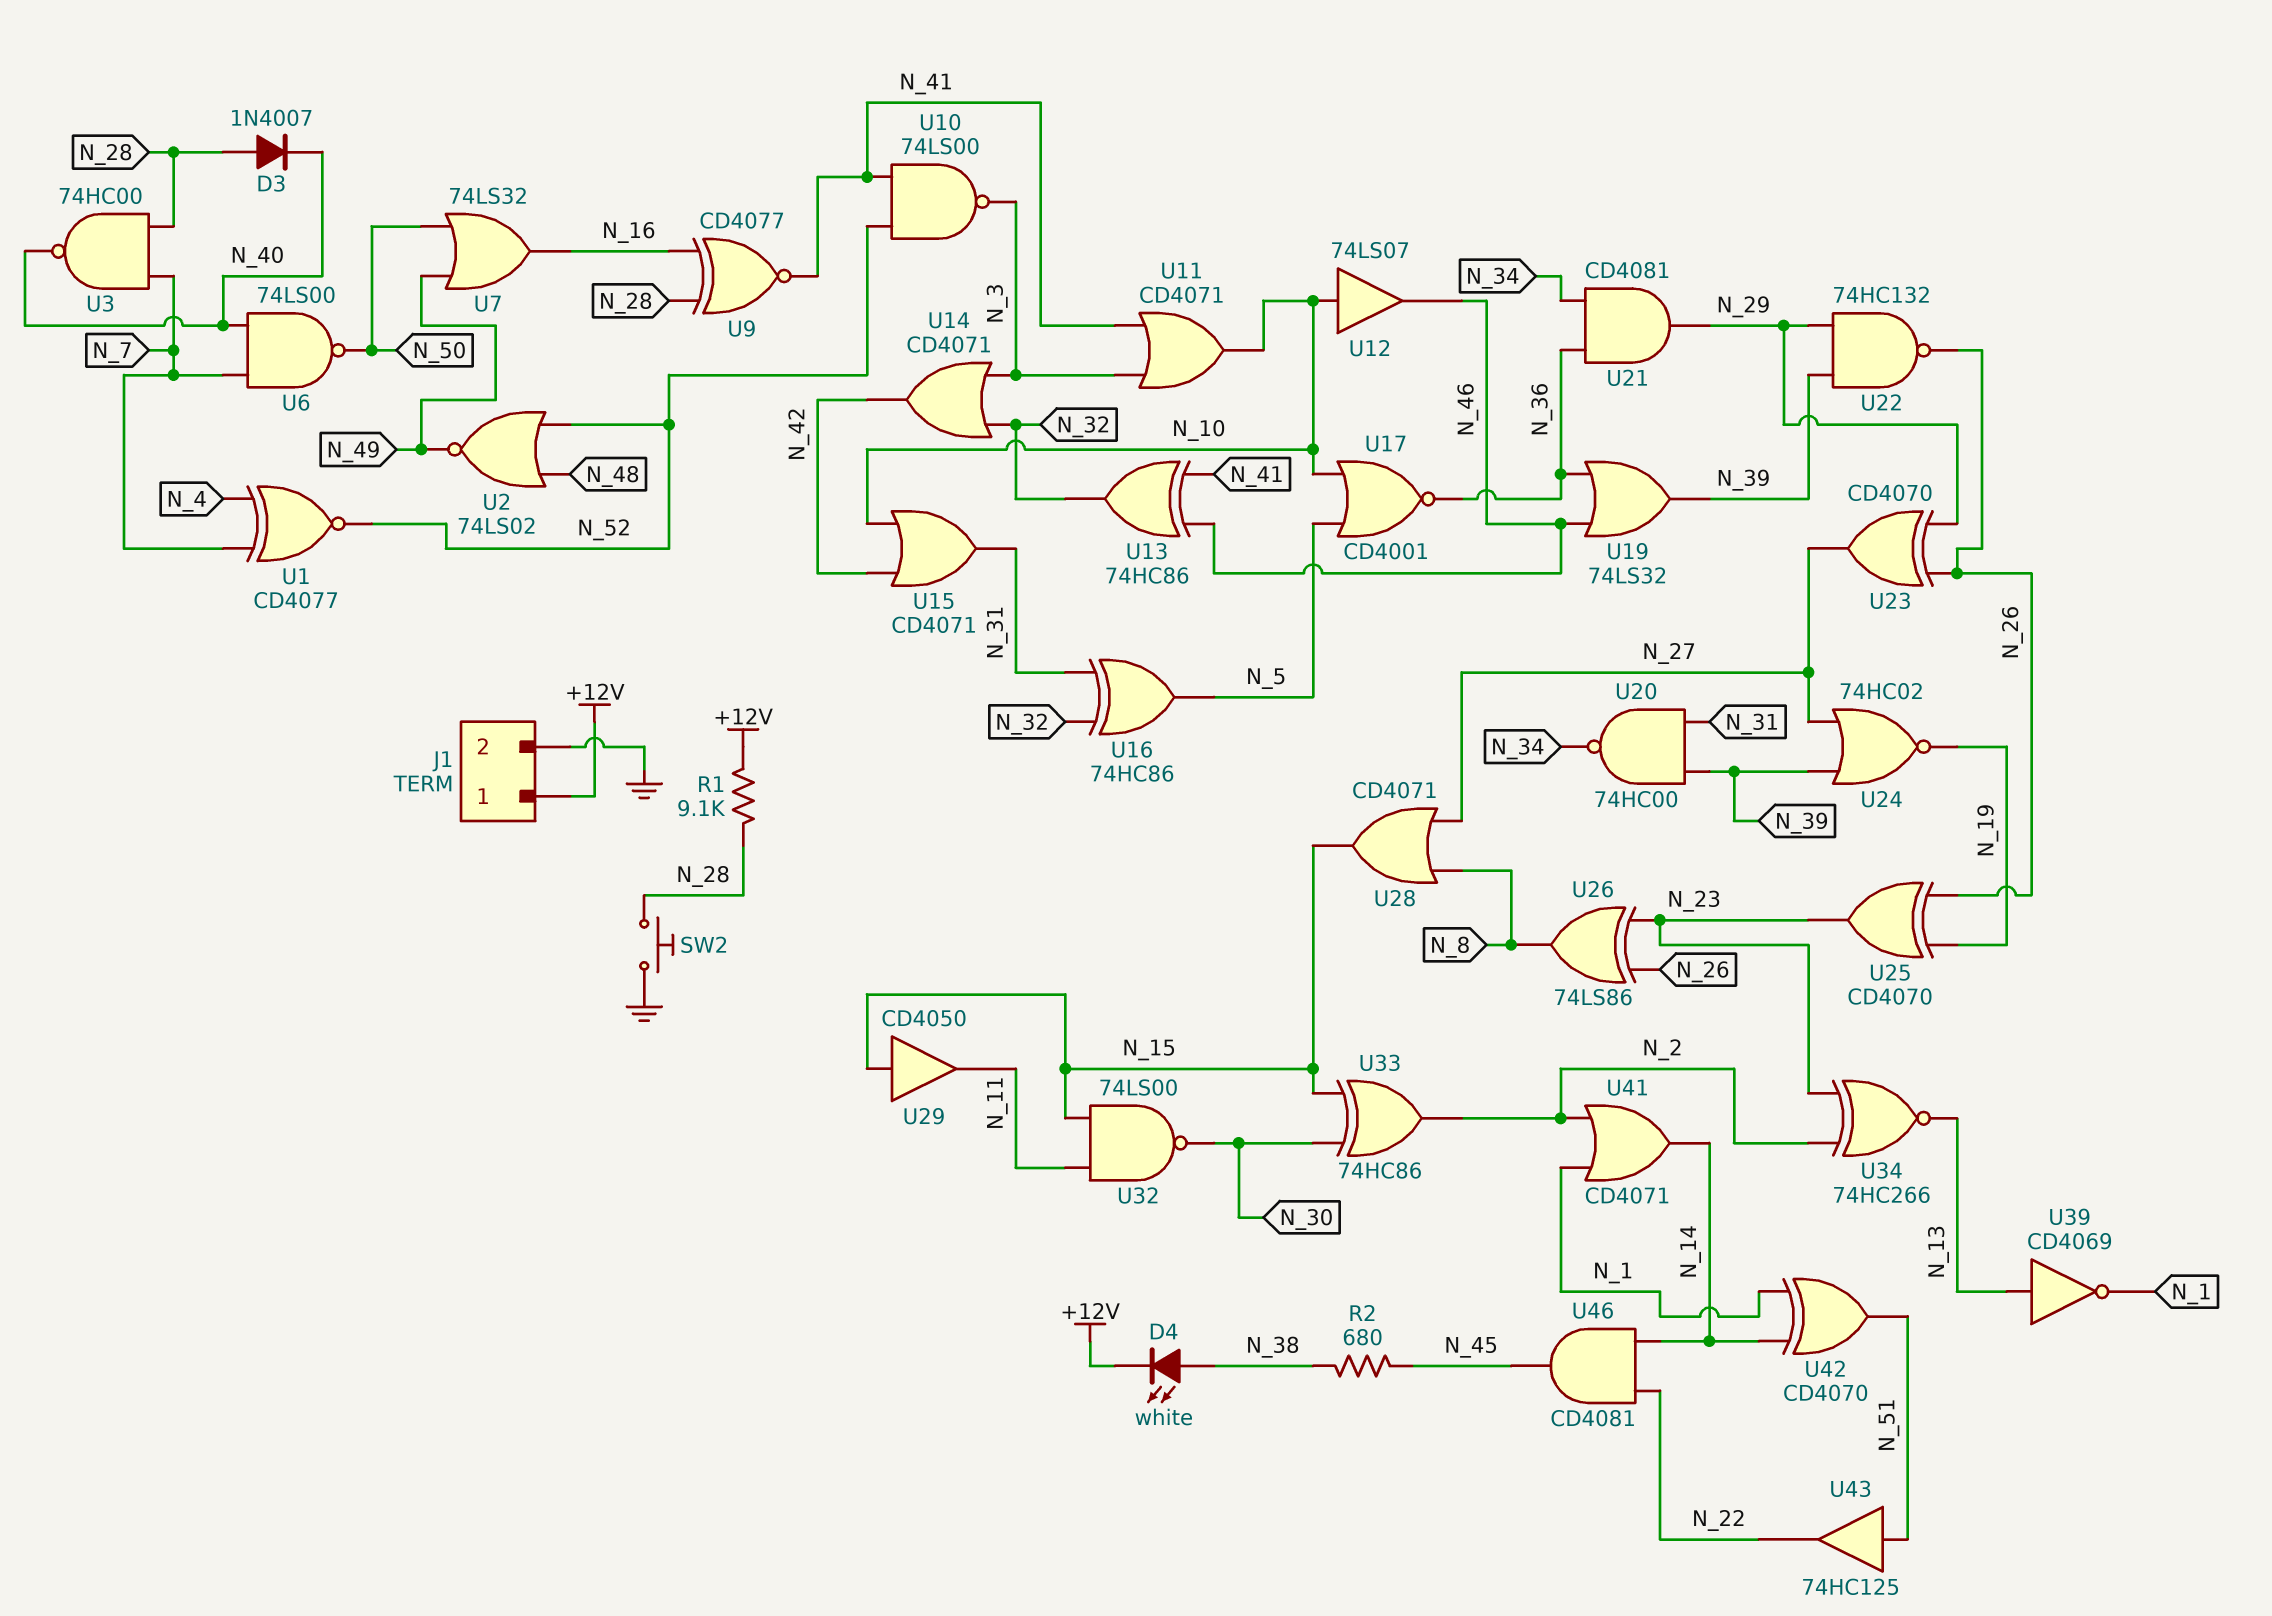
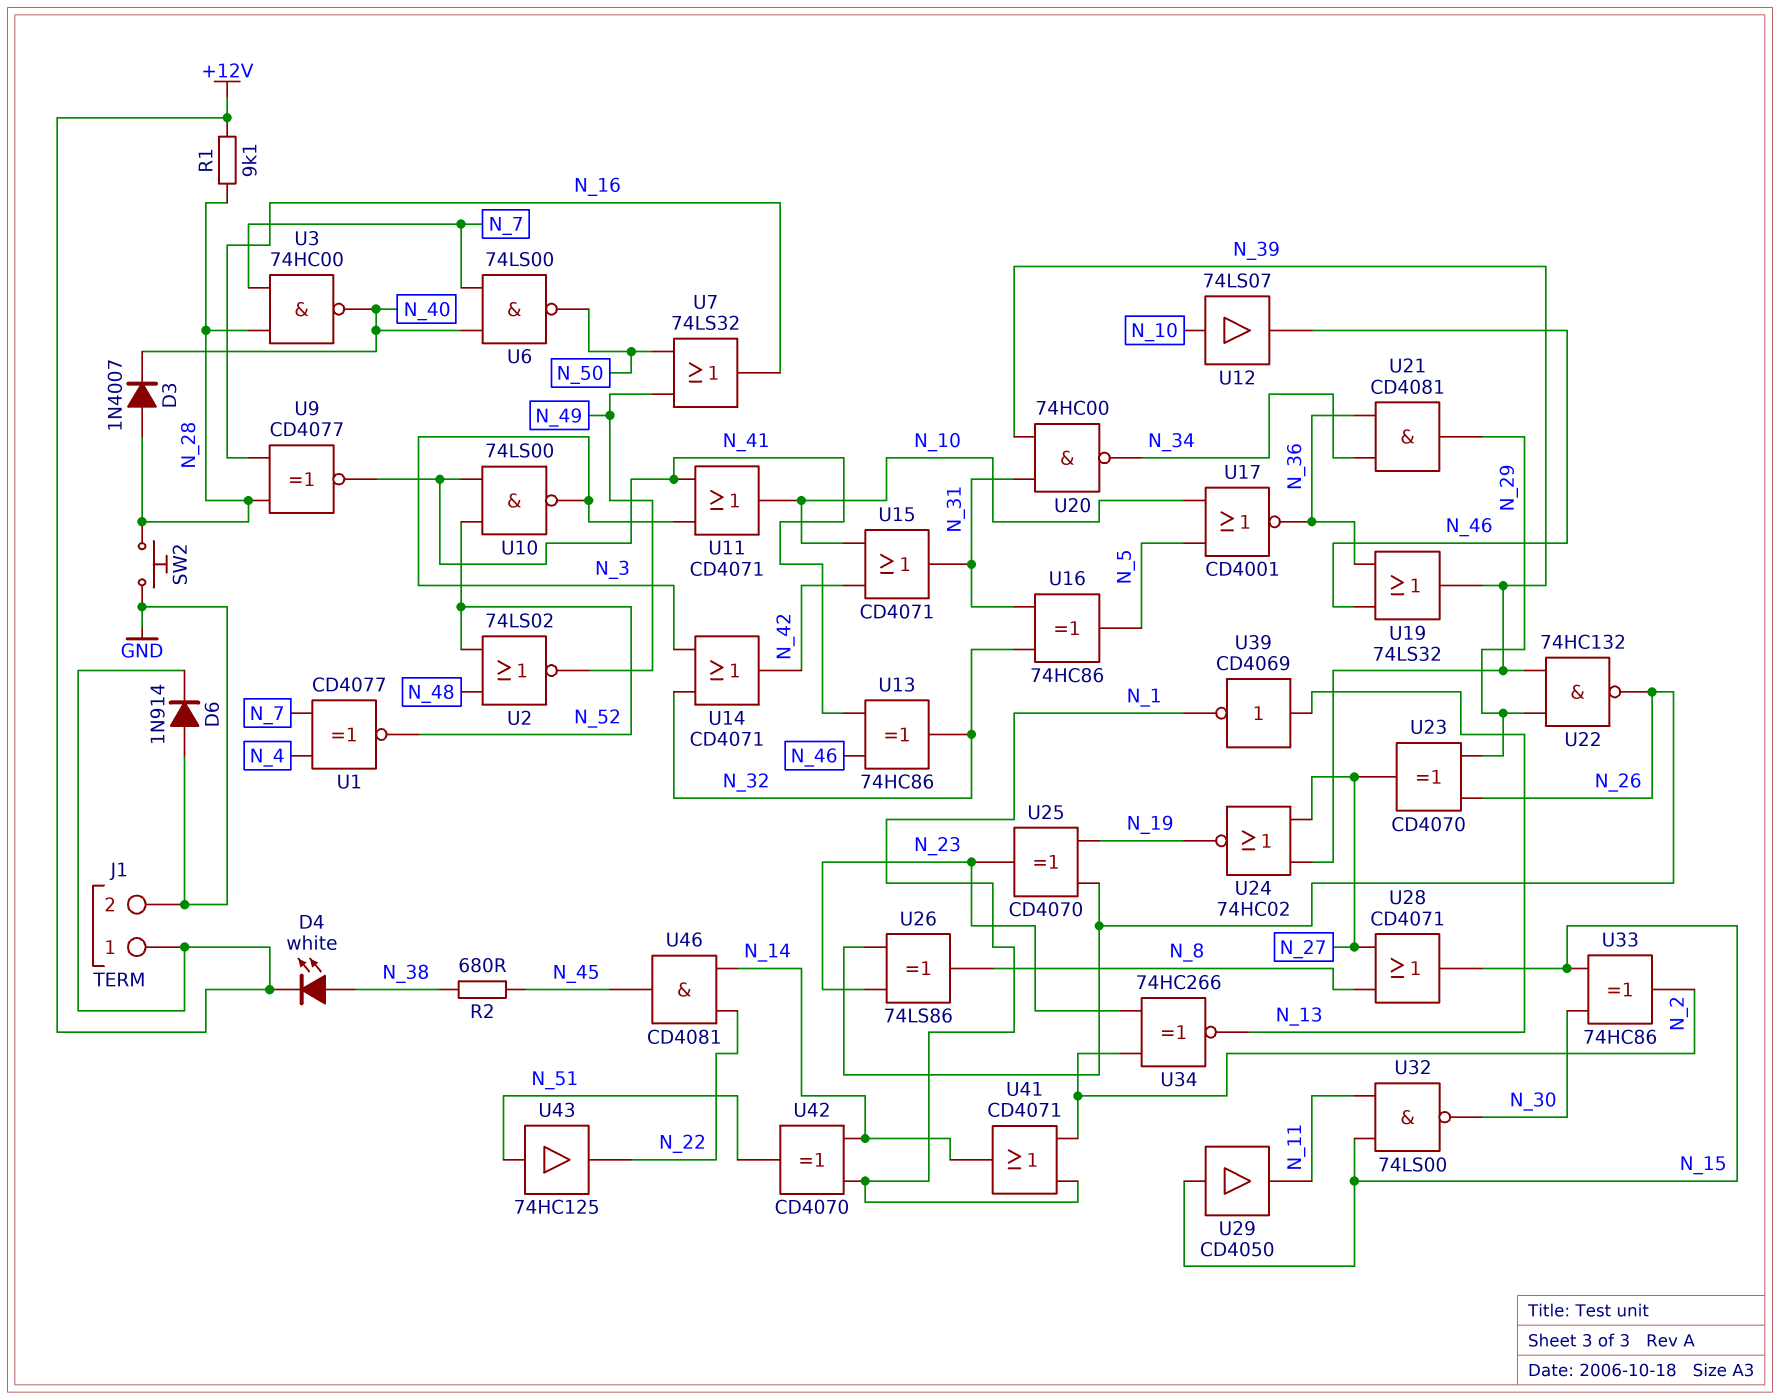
D6: none -> diode 1N914 (A GND, K +12V)

